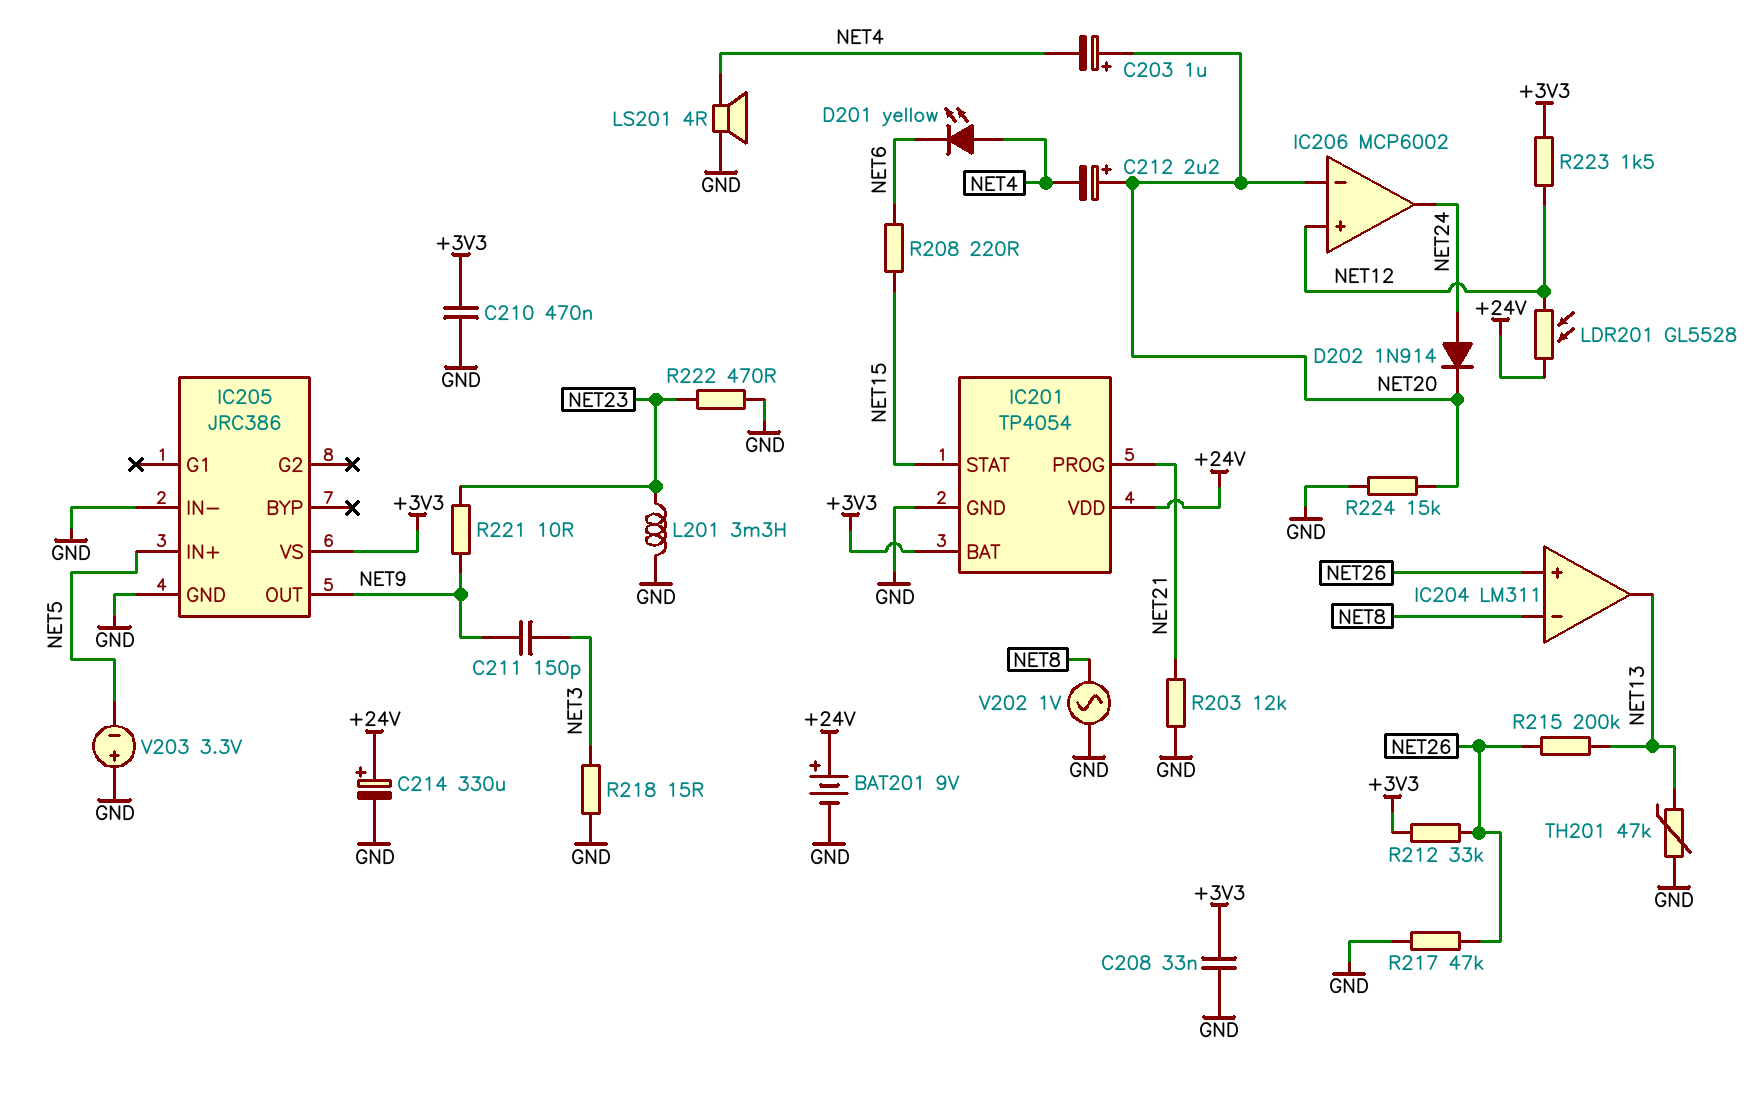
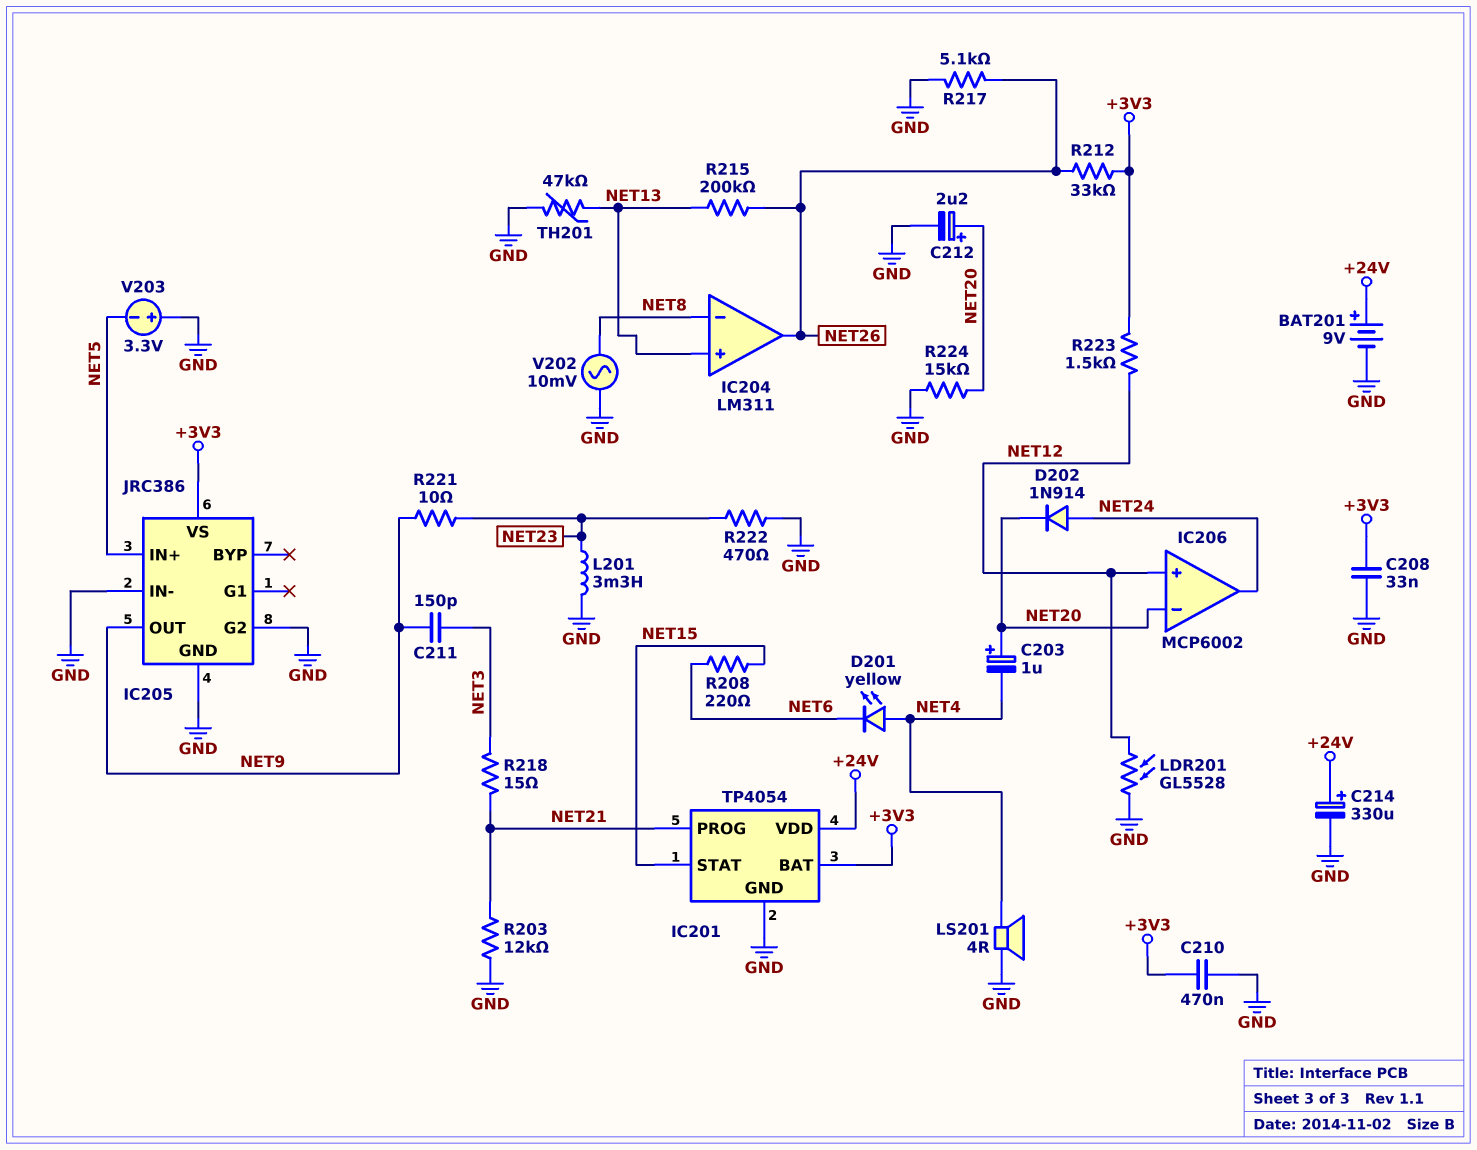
C212: 2.2uF (plus NET20, minus NET4) -> 2.2uF (plus NET20, minus GND)
IC204 pin in+: NET26 -> NET13
IC204 pin out: NET13 -> NET26
IC205 pin G2: none -> GND
LDR201: GL5528 (+24V, NET12) -> GL5528 (GND, NET12)
R217: 47k (GND, NET26) -> 5.1k (GND, NET26)
R218: 15 (GND, NET3) -> 15 (NET3, NET21)
V202: AC 1V (GND, NET8) -> AC 10mV (GND, NET8)

